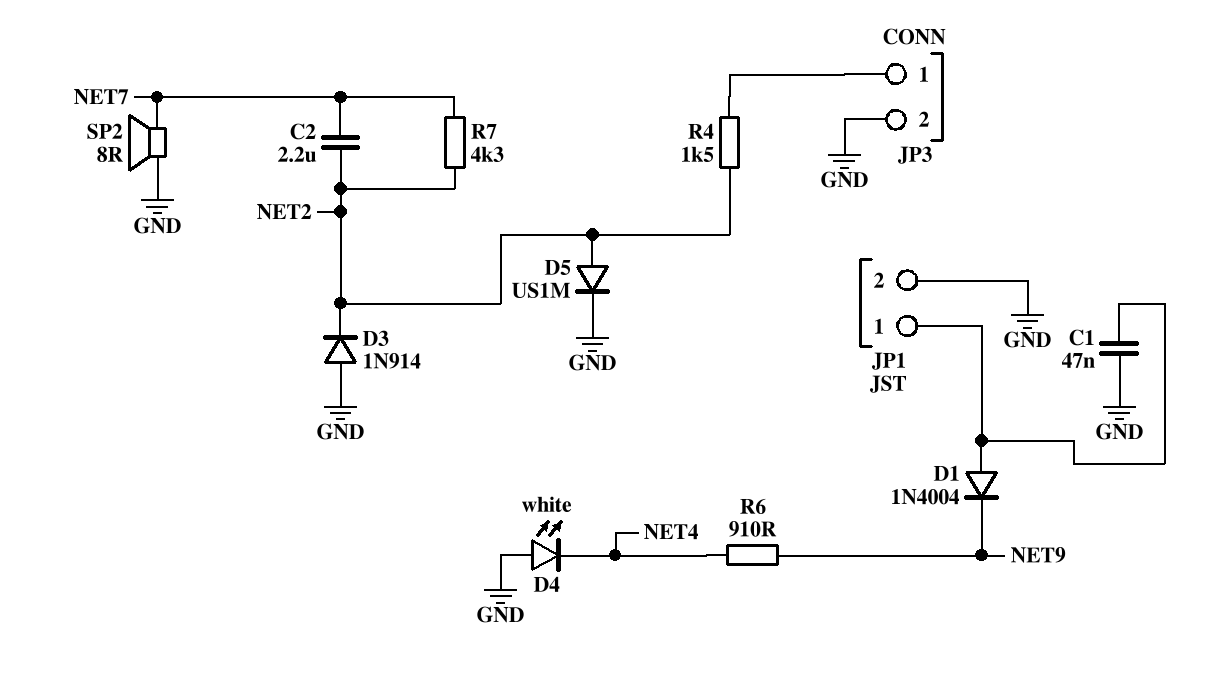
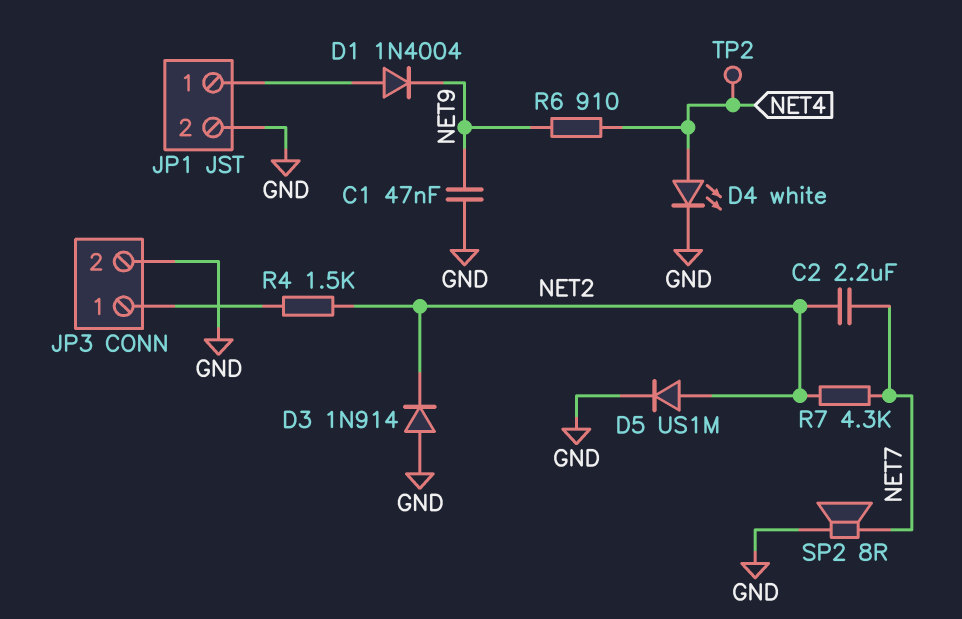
C1: 47nF (GND, JP1/1) -> 47nF (GND, NET9)
D4: LED white (A GND, K NET4) -> LED white (A NET4, K GND)
TP2: none -> test point (NET4)

